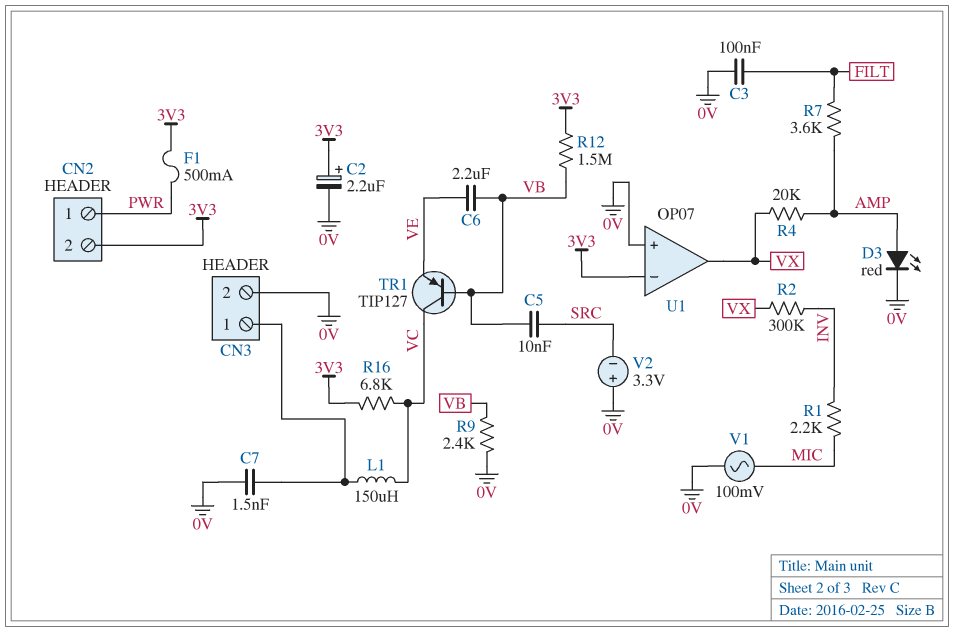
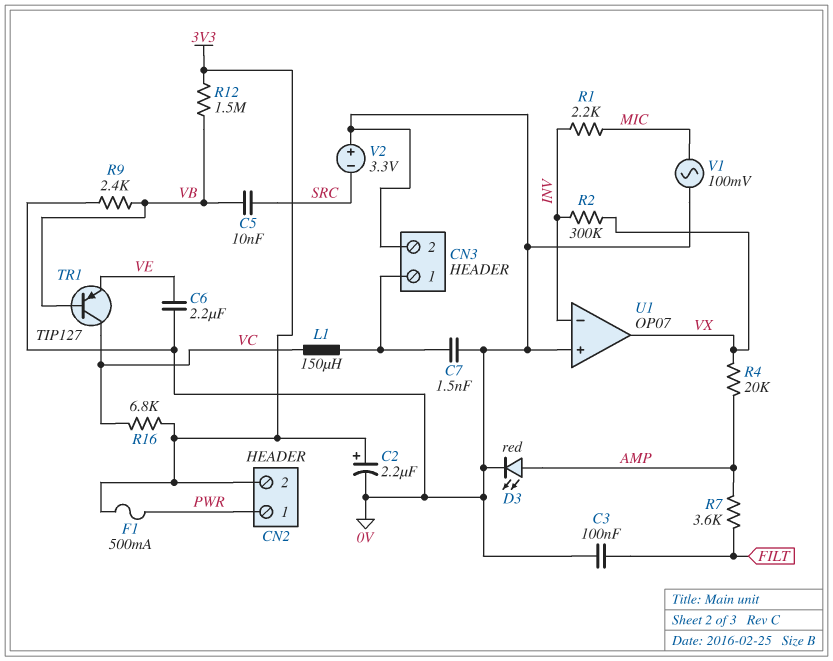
C6: 2.2uF (VB, VE) -> 2.2uF (0V, VE)
U1 pin in-: 3V3 -> INV

